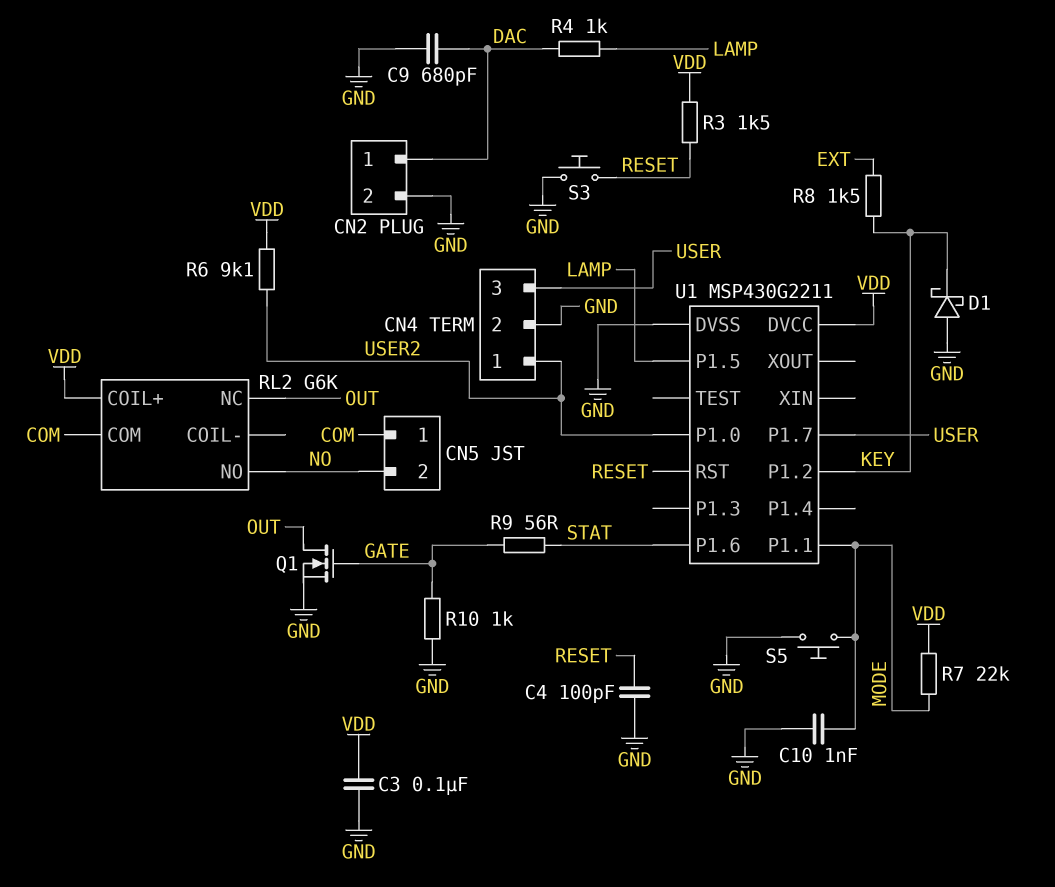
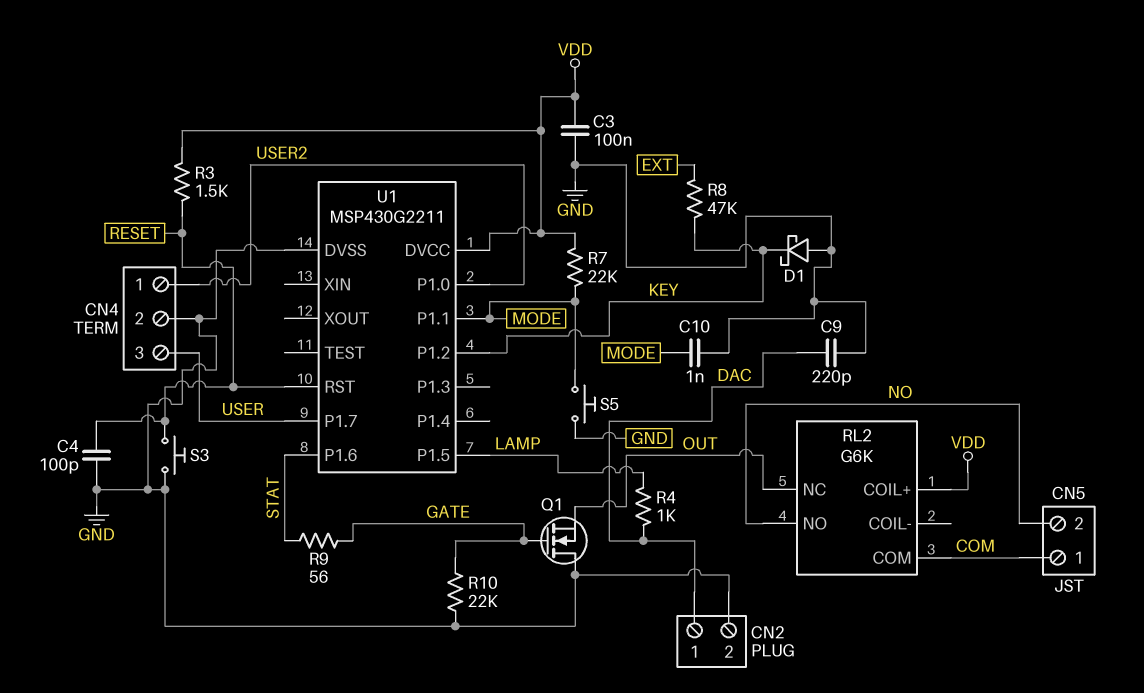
C9: 680pF (DAC, GND) -> 220pF (DAC, GND)
Q1: NMOS (G GATE, D OUT, S GND) -> NMOS (G GATE, D GND, S OUT)
R6: 9.1k (USER2, VDD) -> none
R8: 1.5k (EXT, KEY) -> 47k (EXT, KEY)
R10: 1k (GATE, GND) -> 22k (GATE, GND)

